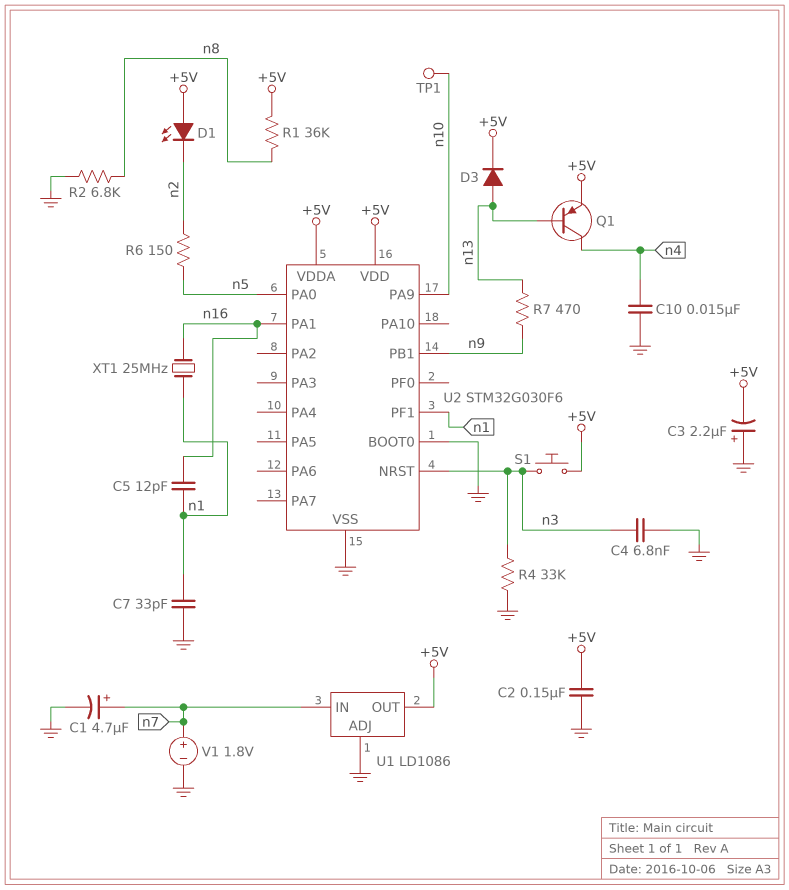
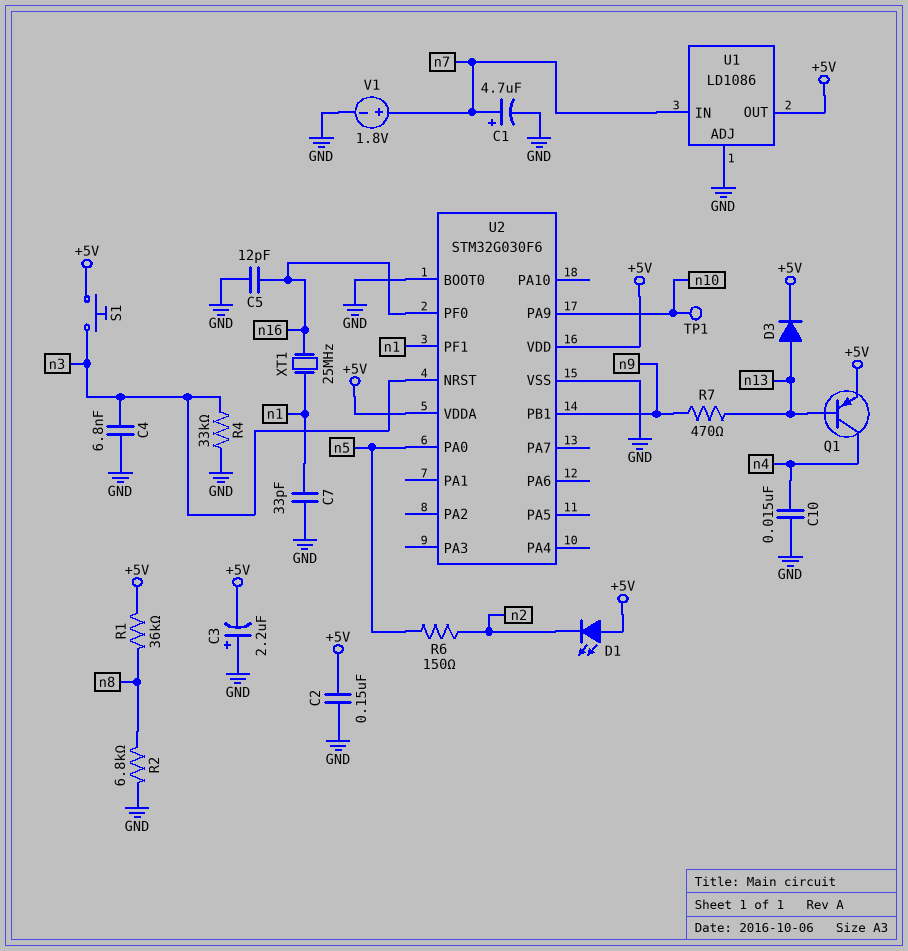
C5: 12pF (n1, n16) -> 12pF (GND, n16)
U2 pin PA1: n16 -> none
U2 pin PF0: none -> n16

